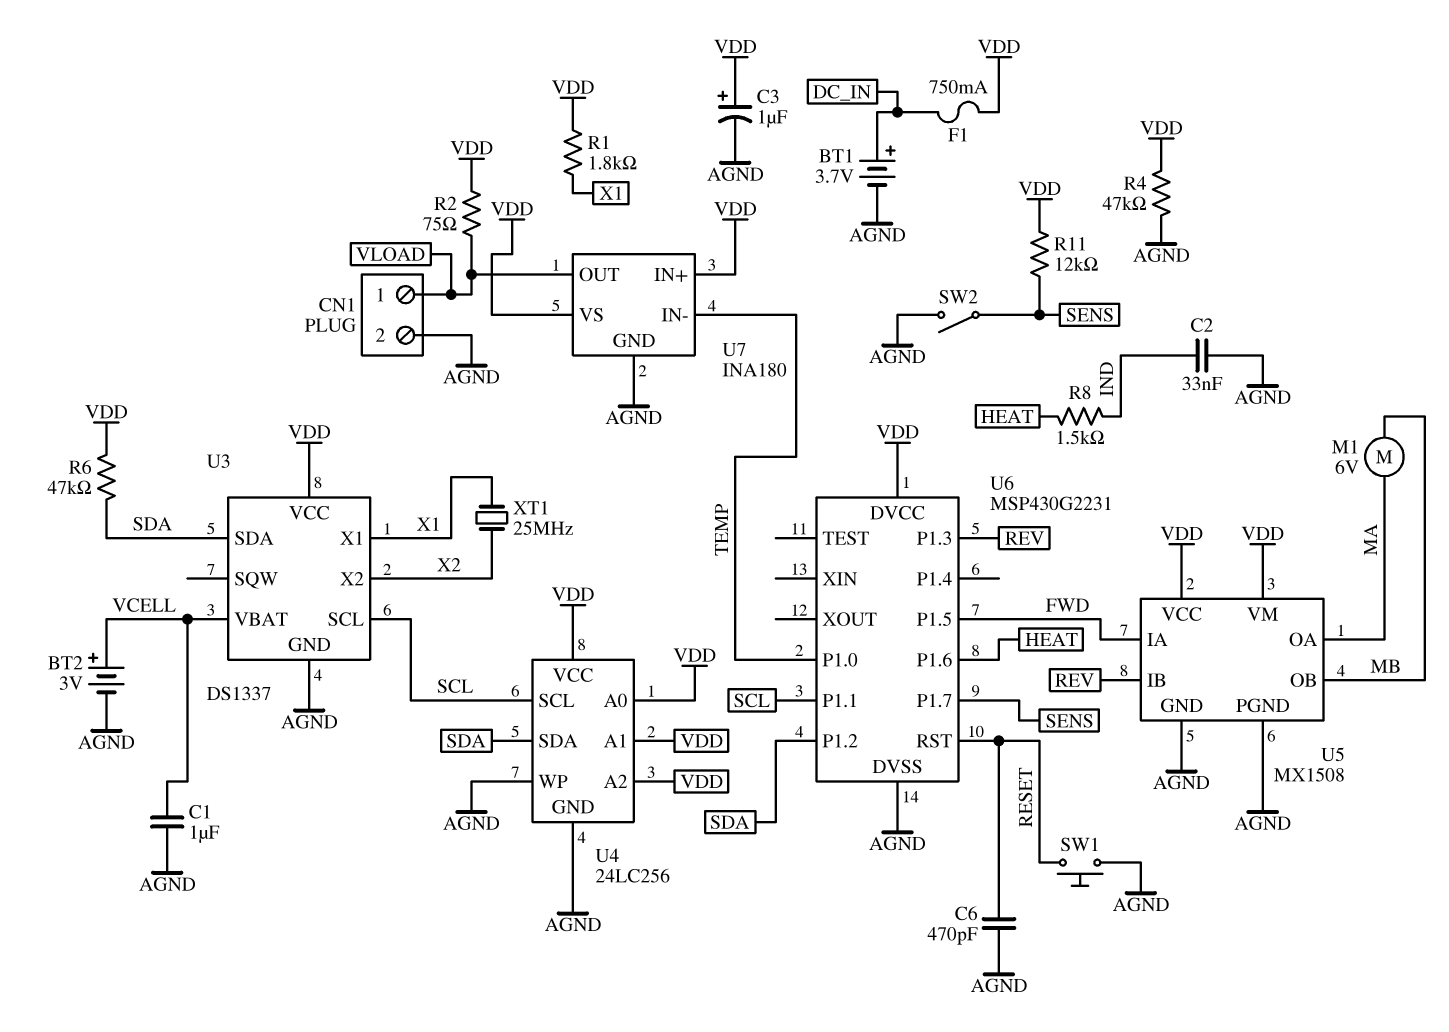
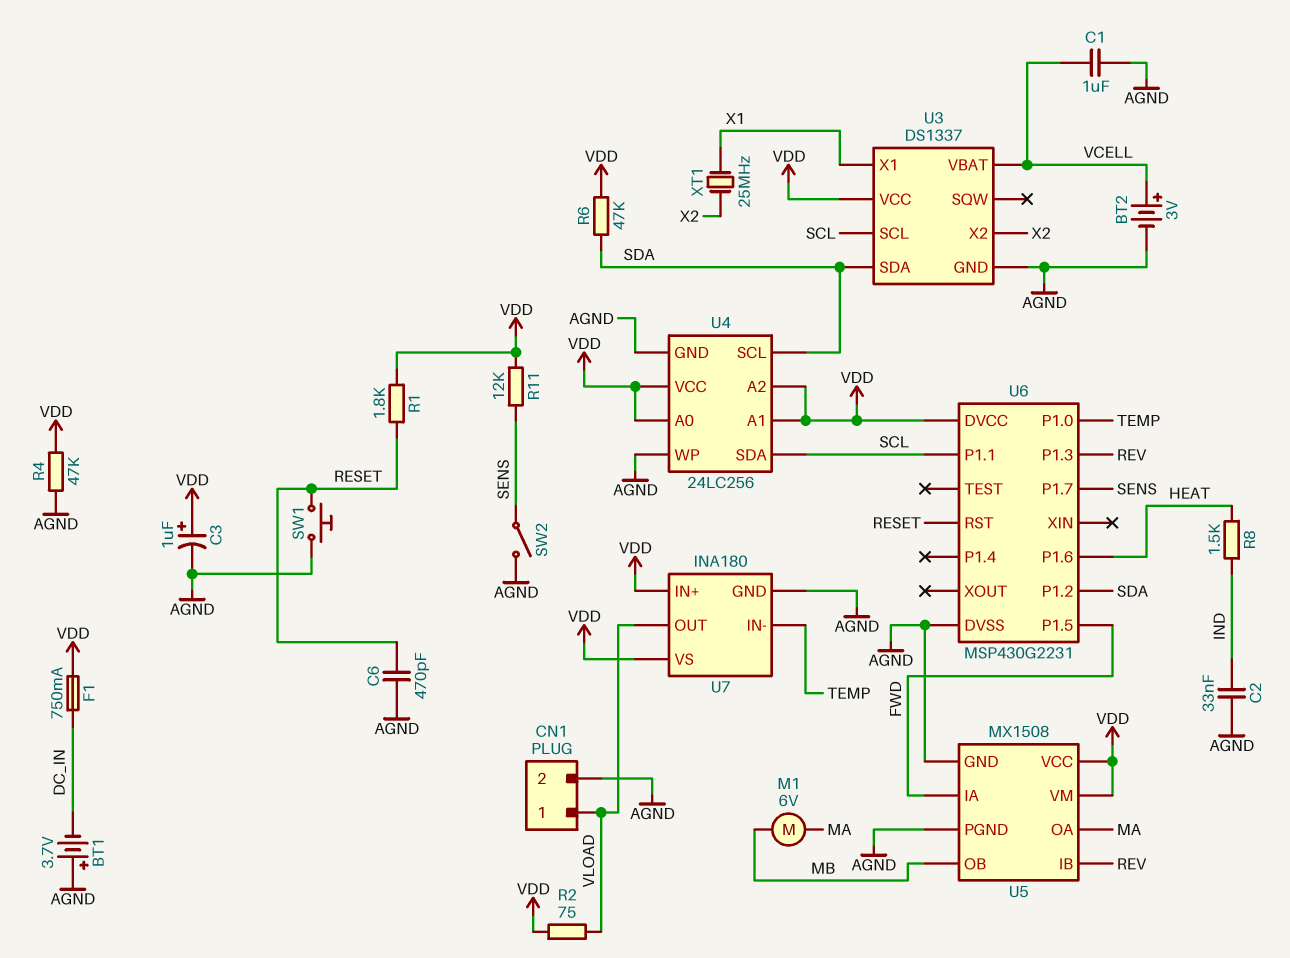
BT1: 3.7V (plus DC_IN, minus AGND) -> 3.7V (plus AGND, minus DC_IN)
R1: 1.8k (VDD, X1) -> 1.8k (RESET, VDD)
U4 pin SCL: SCL -> SDA
U4 pin SDA: SDA -> SCL

